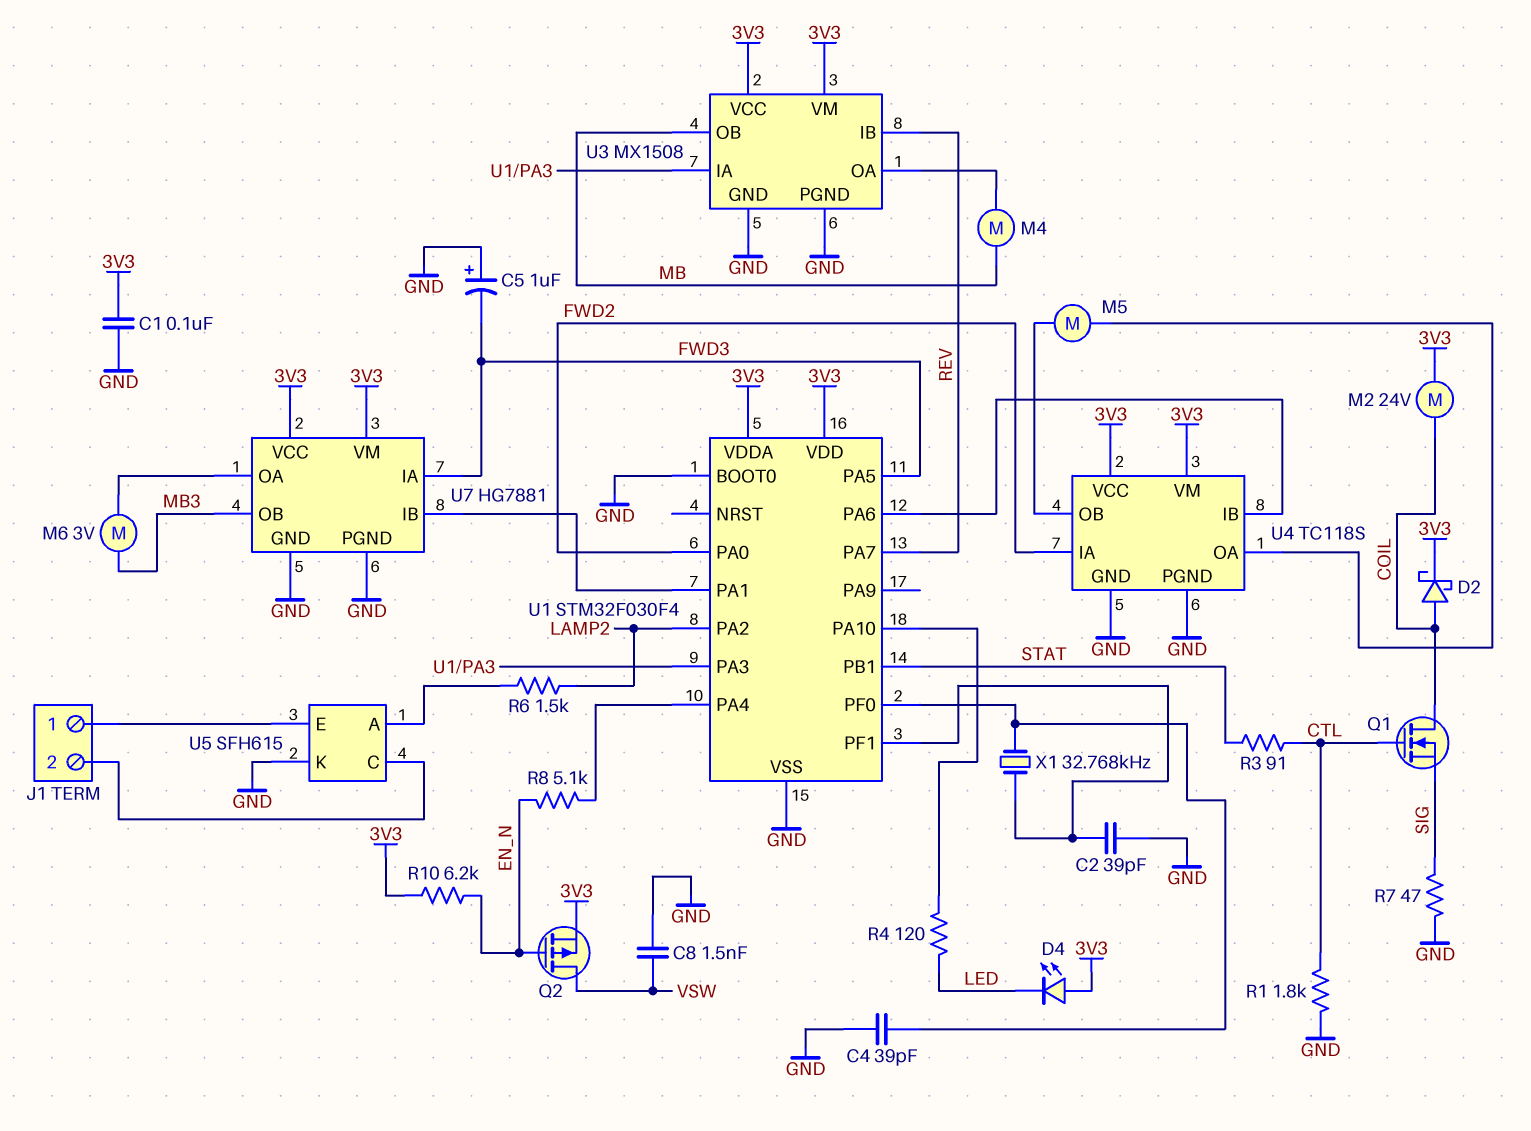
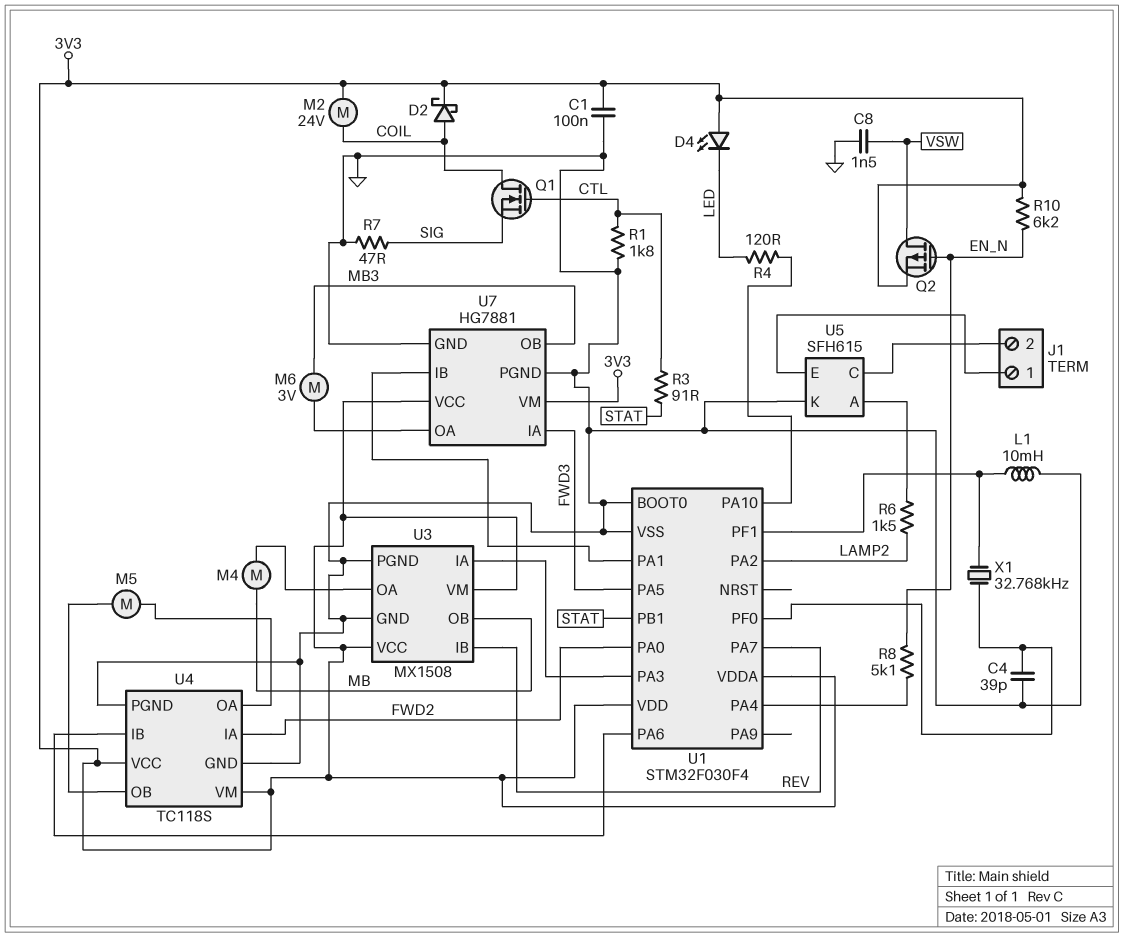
C2: 39pF (GND, U1/PF1) -> none
C5: 1uF (plus GND, minus FWD3) -> none
L1: none -> 10mH (GND, U1/PF1)

